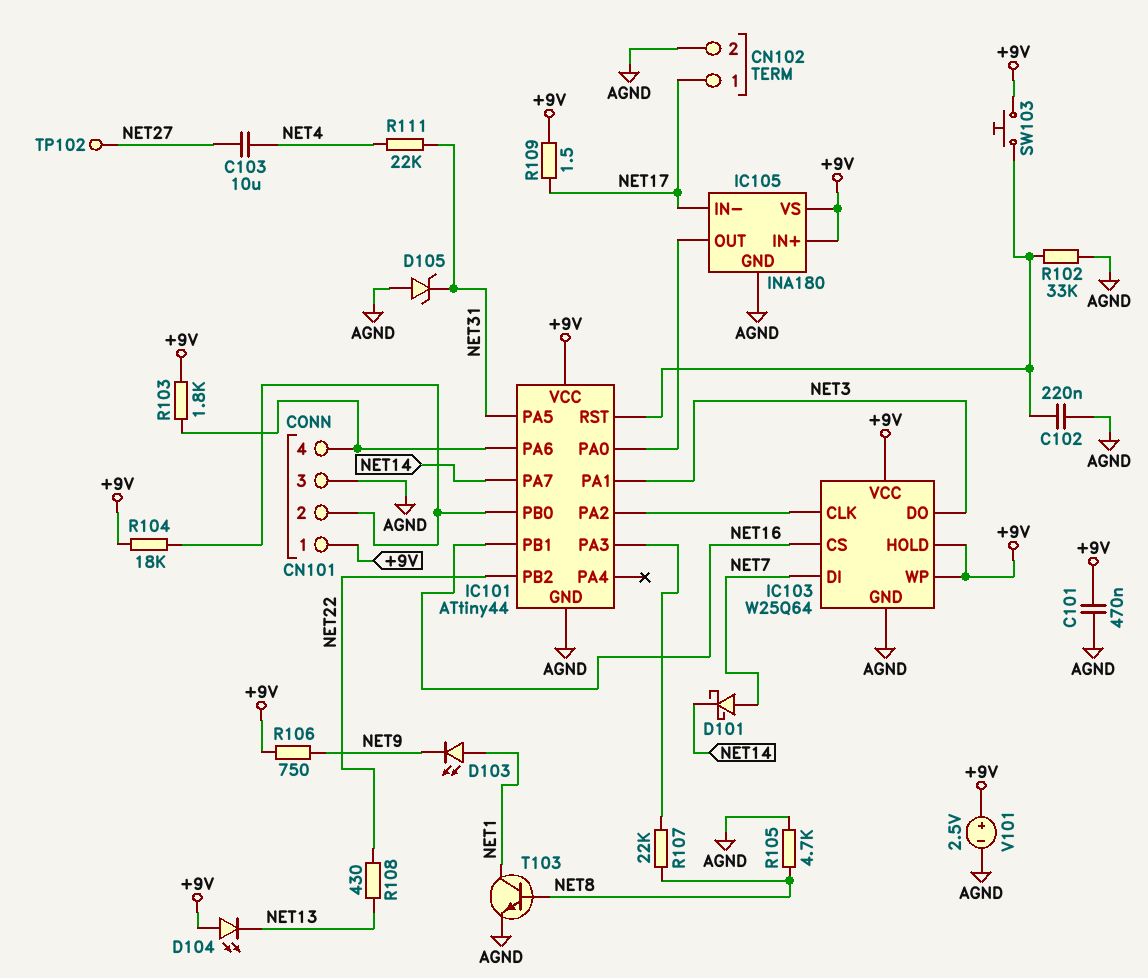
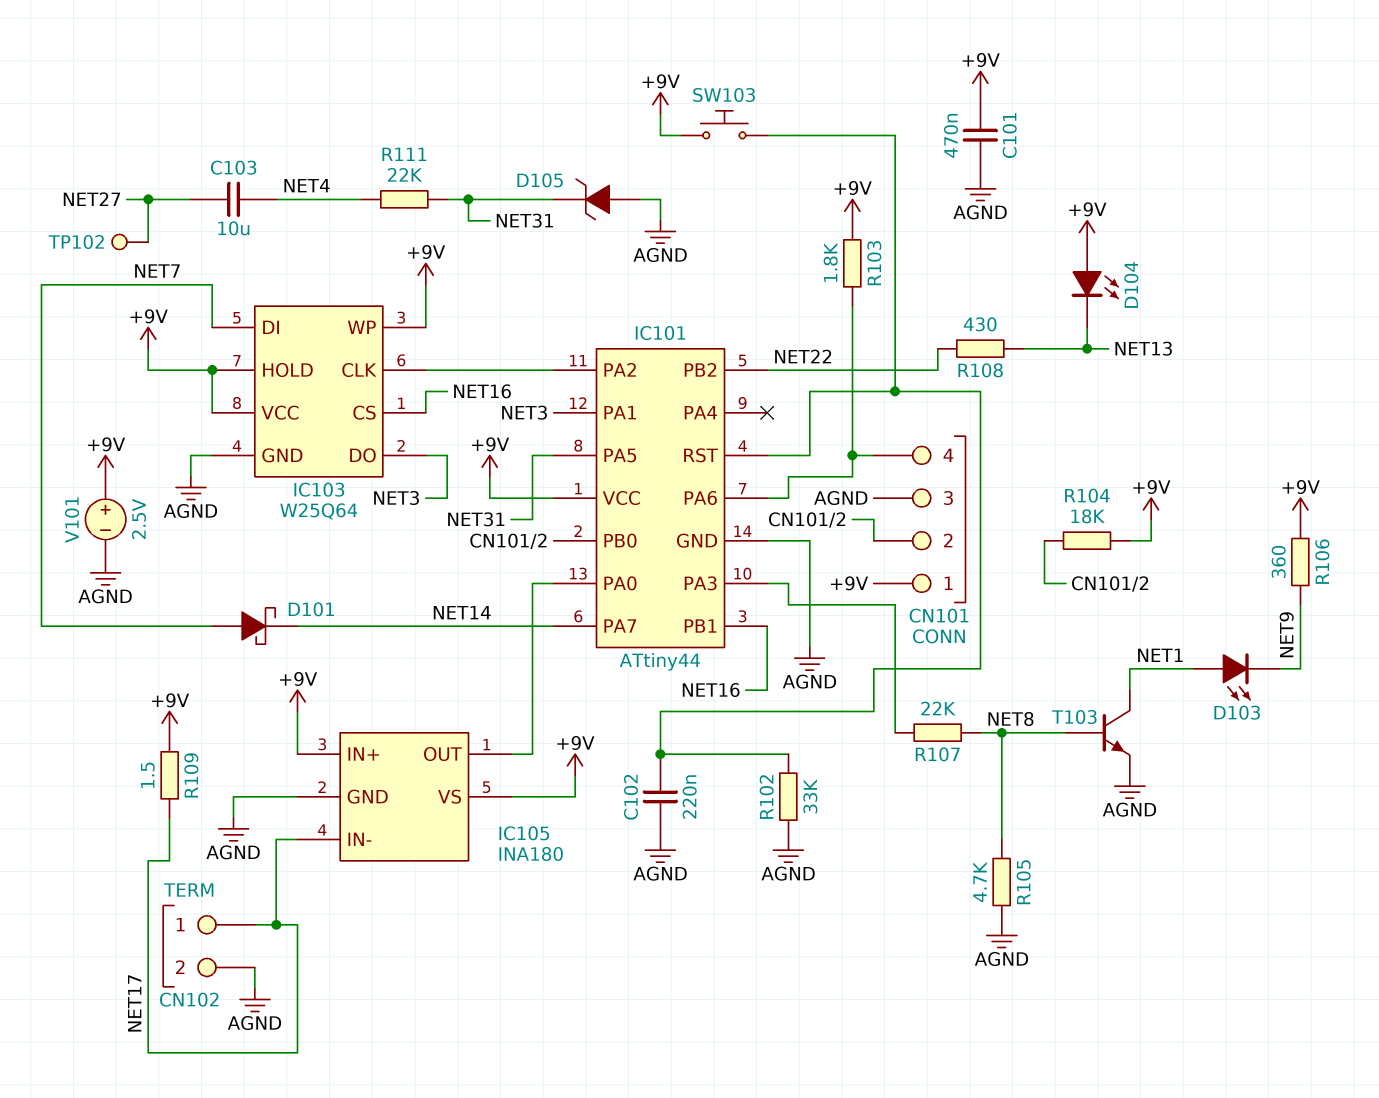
R106: 750 (+9V, NET9) -> 360 (+9V, NET9)

